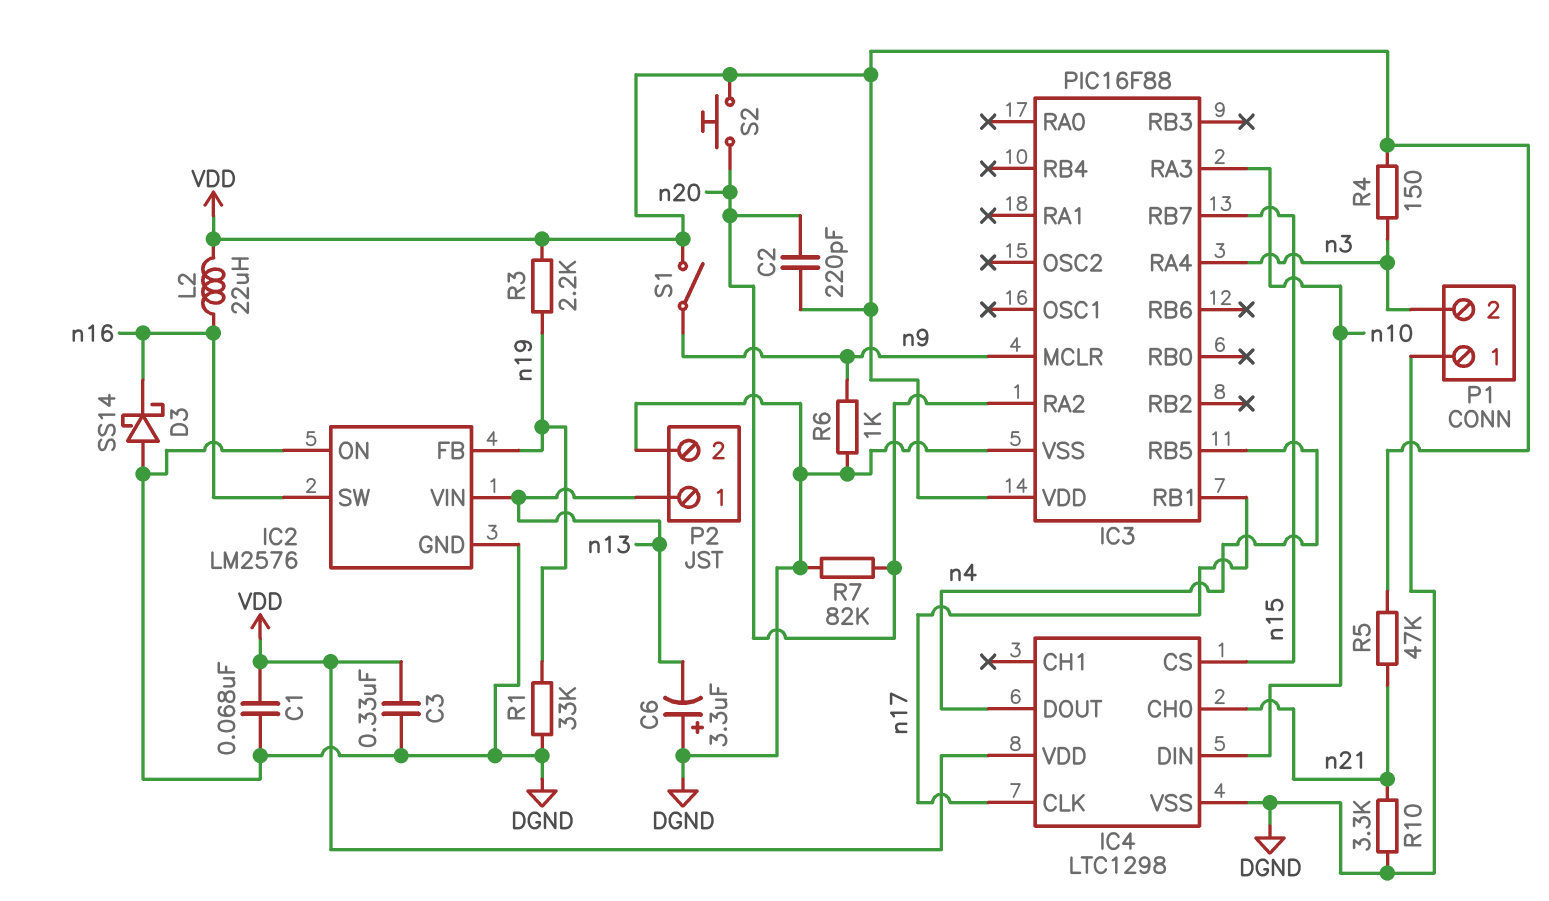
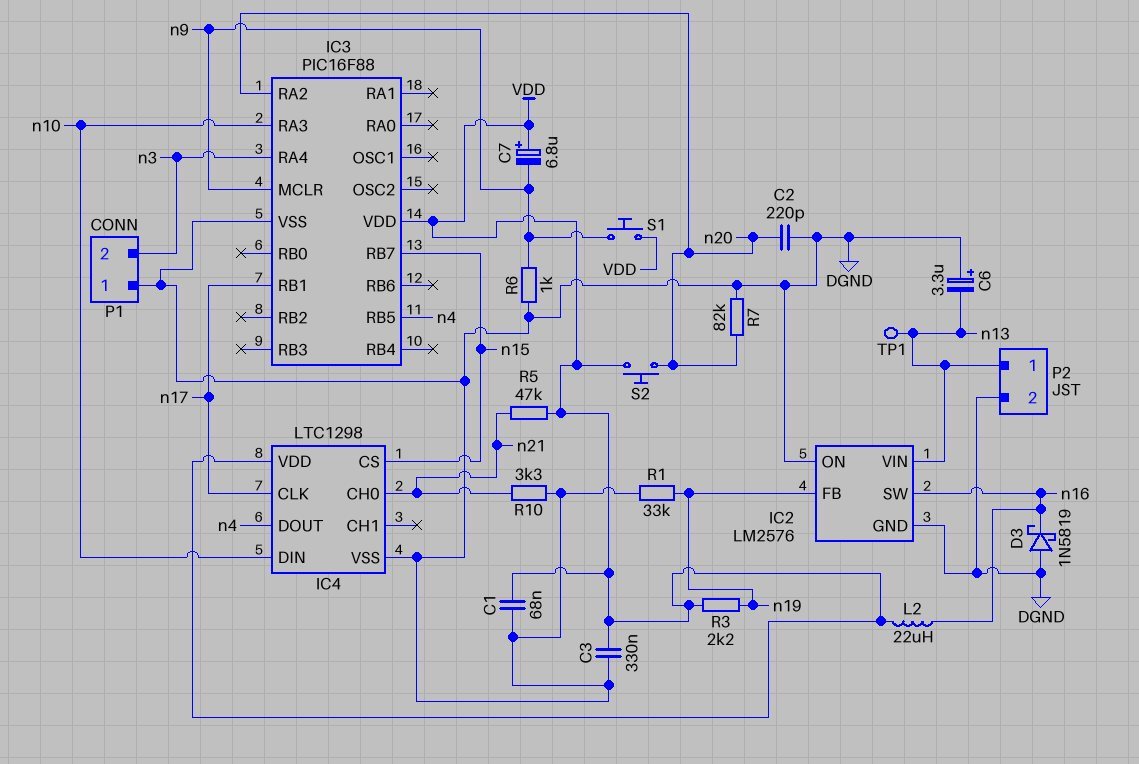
C2: 220pF (VDD, n20) -> 220pF (DGND, n20)
C7: none -> 6.8uF (plus VDD, minus n9)
D3: schottky SS14 (A DGND, K n16) -> schottky 1N5819 (A DGND, K n16)
R4: 150 (VDD, n3) -> none
S1: switch (VDD, n9) -> button (VDD, n9)
TP1: none -> test point (n13)

